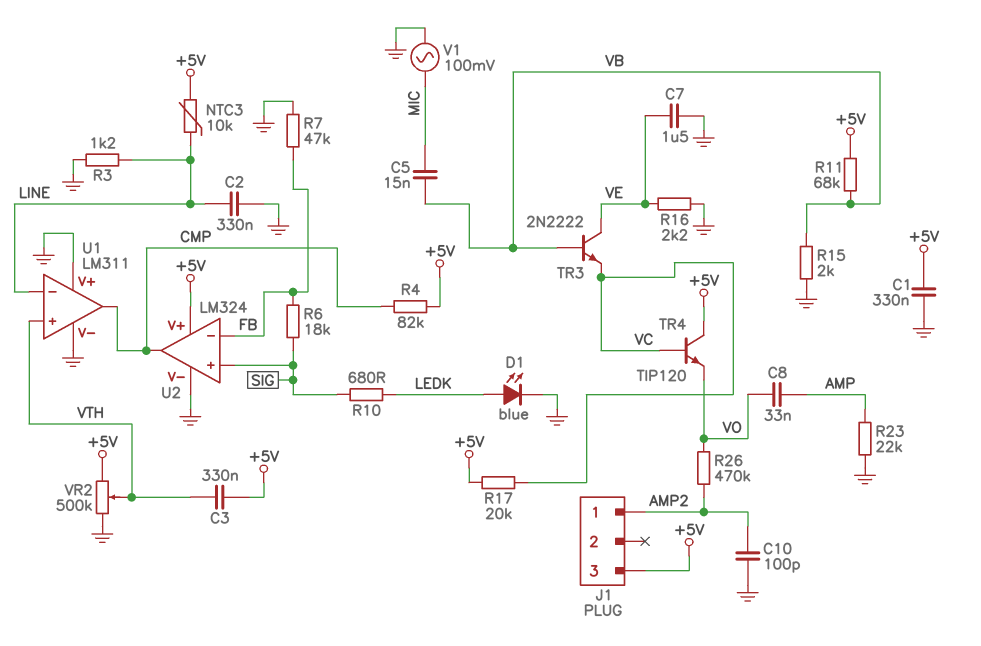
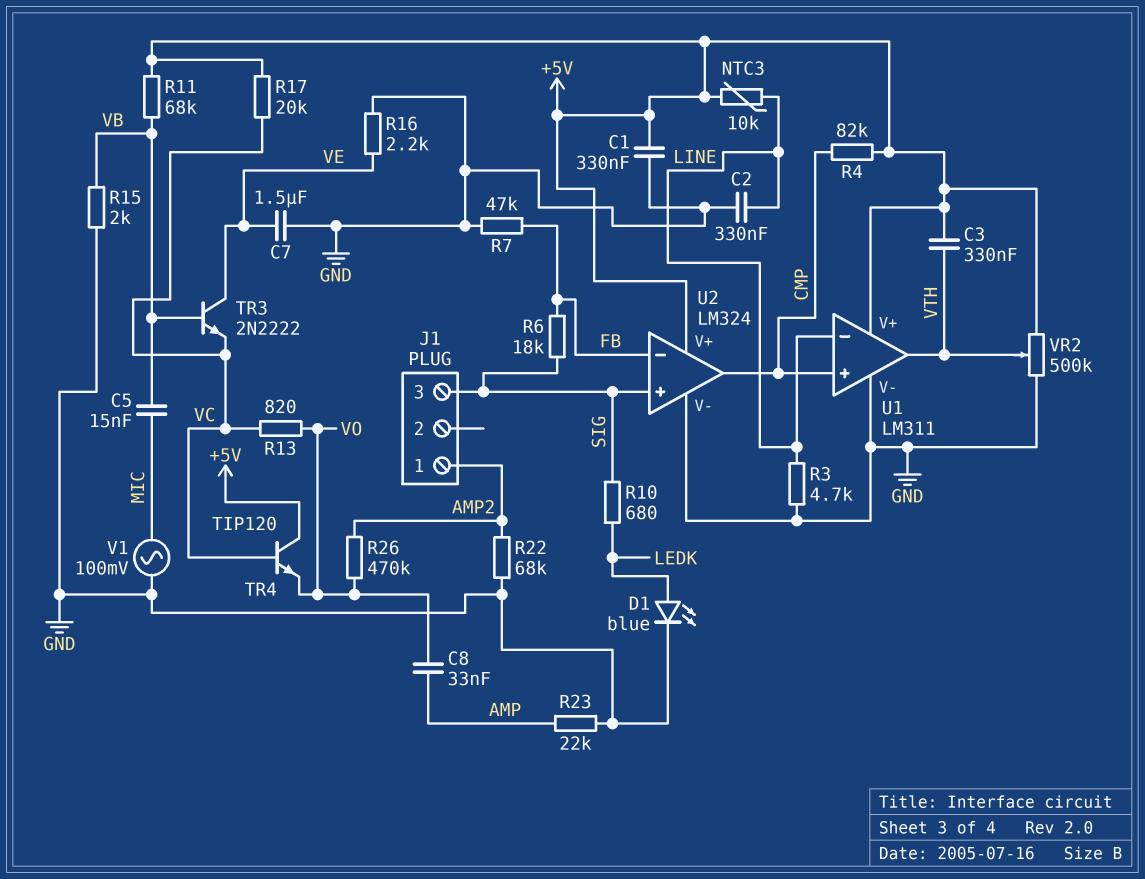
C10: 100pF (AMP2, GND) -> none
J1 pin 3: +5V -> SIG
R3: 1.2k (GND, LINE) -> 4.7k (GND, LINE)
R13: none -> 820 (VC, VO)
R22: none -> 68k (AMP2, GND)
U1 pin V+: GND -> +5V
U1 pin in+: VTH -> CMP
U1 pin out: CMP -> VTH

